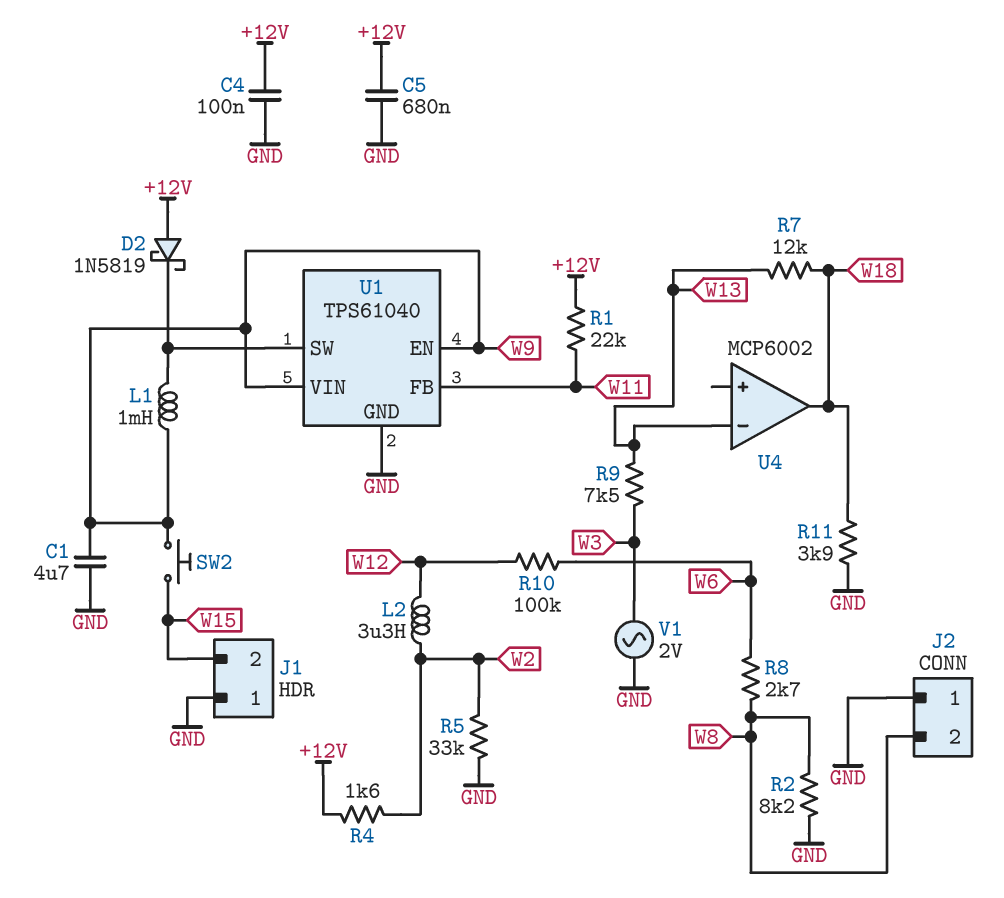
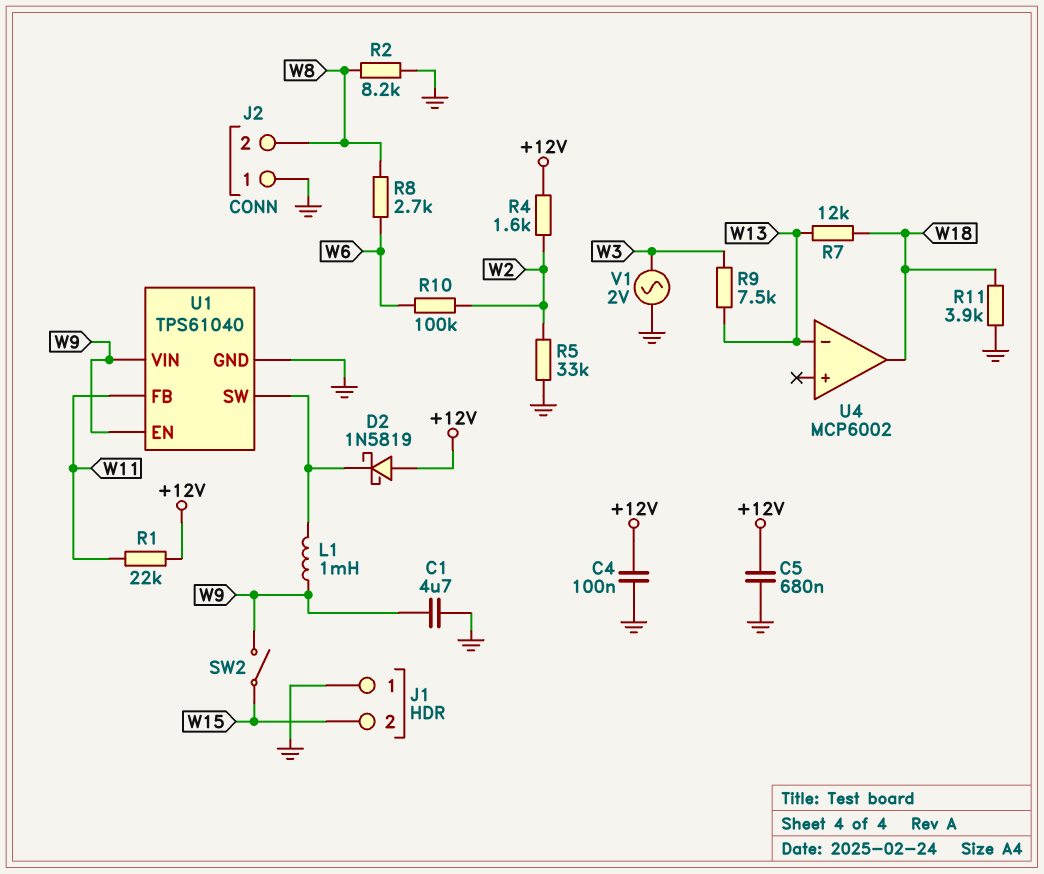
L2: 3.3uH (W2, W12) -> none
R10: 100k (W6, W12) -> 100k (W2, W6)
SW2: button (W9, W15) -> switch (W9, W15)

